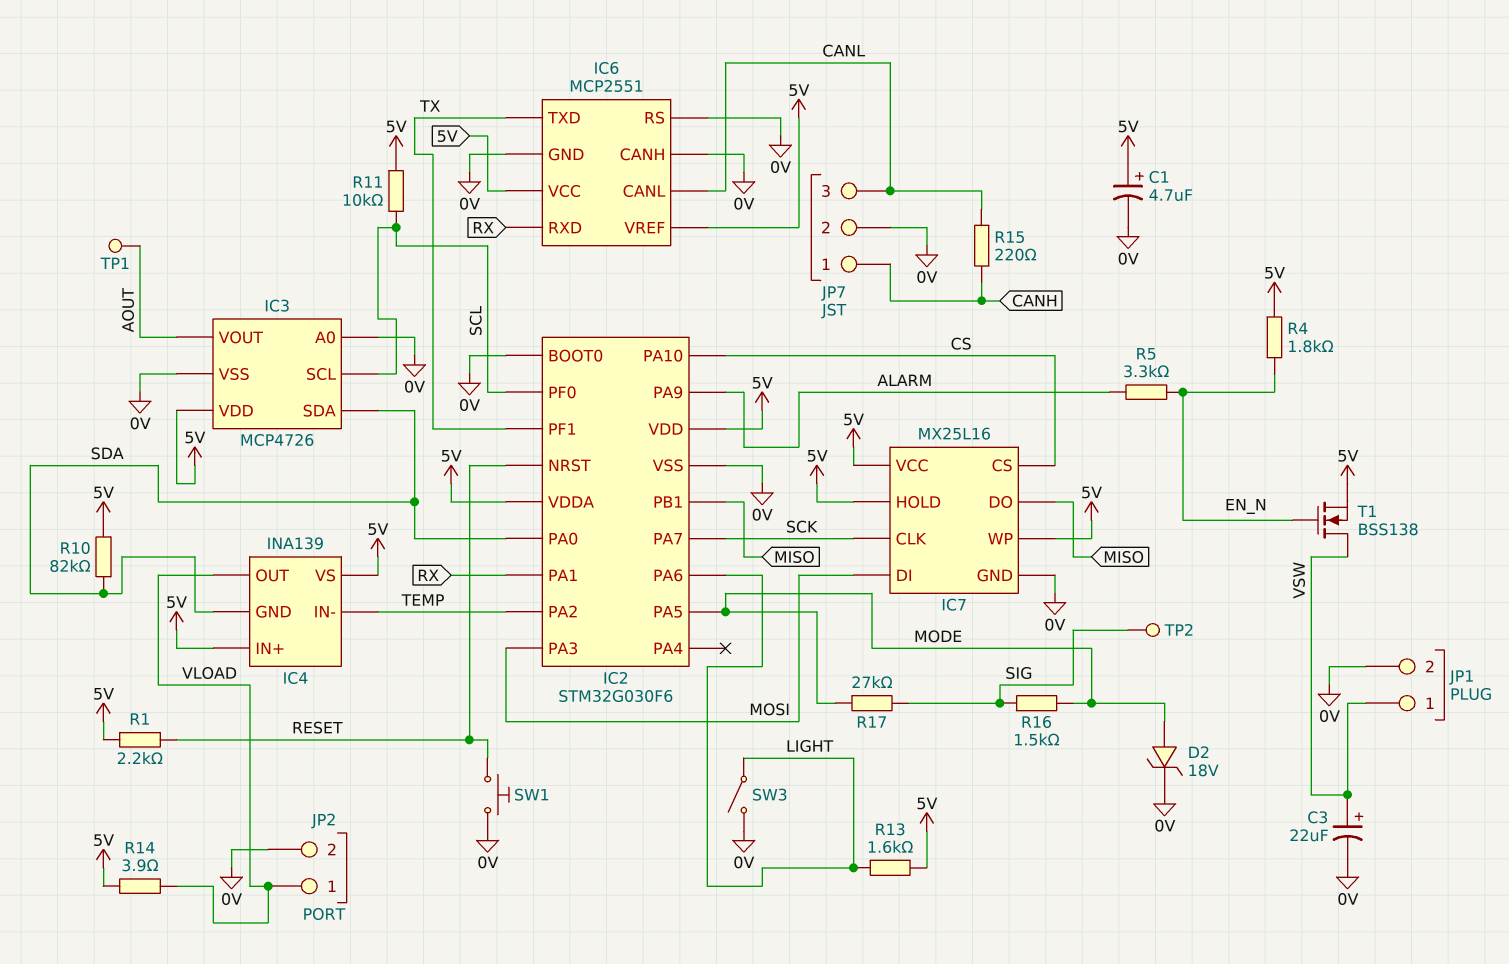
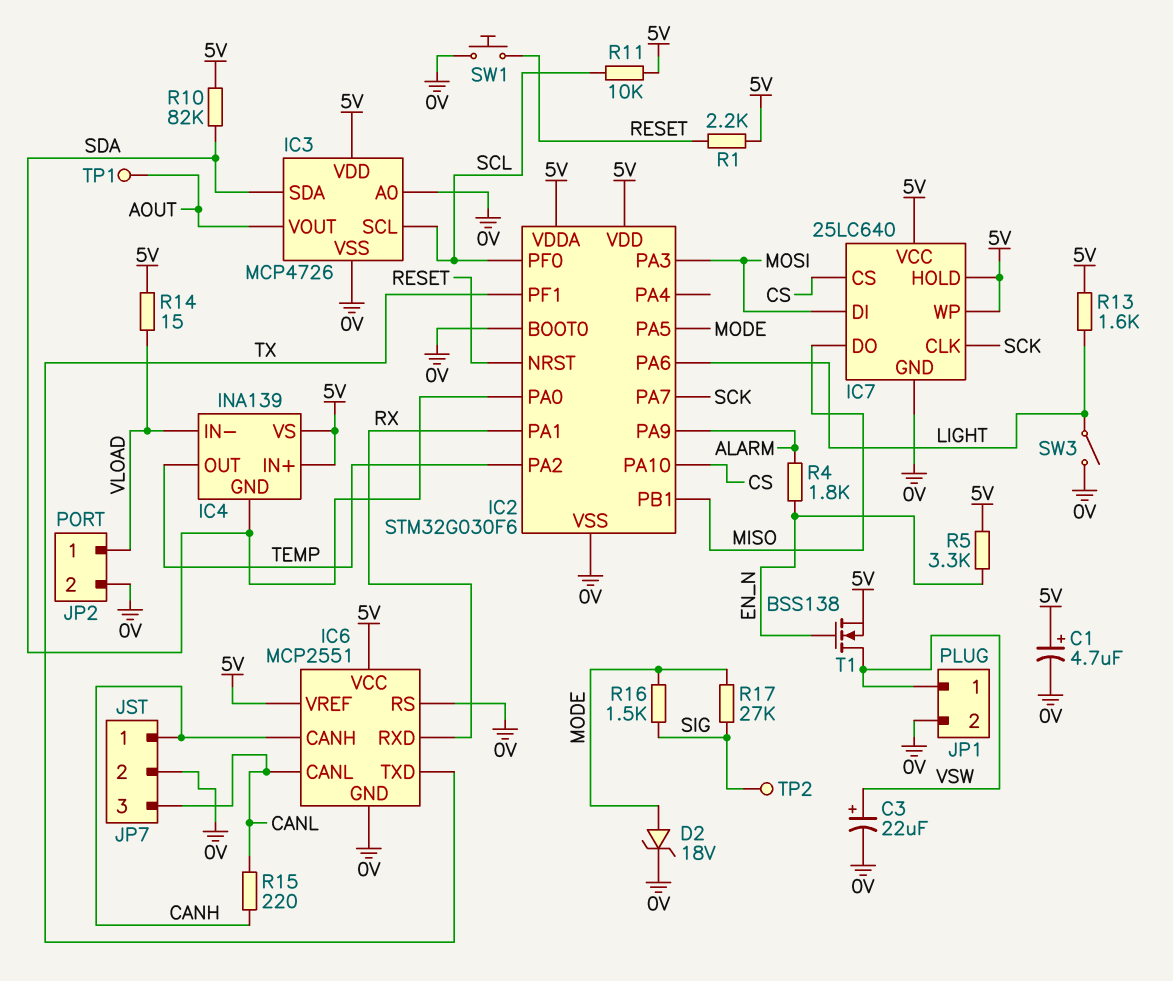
IC4 pin IN-: TEMP -> VLOAD
IC4 pin OUT: VLOAD -> TEMP
IC6 pin CANH: 0V -> CANH
IC7: MX25L16 -> 25LC640
R4: 1.8k (5V, EN_N) -> 1.8k (ALARM, EN_N)
R5: 3.3k (ALARM, EN_N) -> 3.3k (5V, EN_N)
R14: 3.9 (5V, VLOAD) -> 15 (5V, VLOAD)

